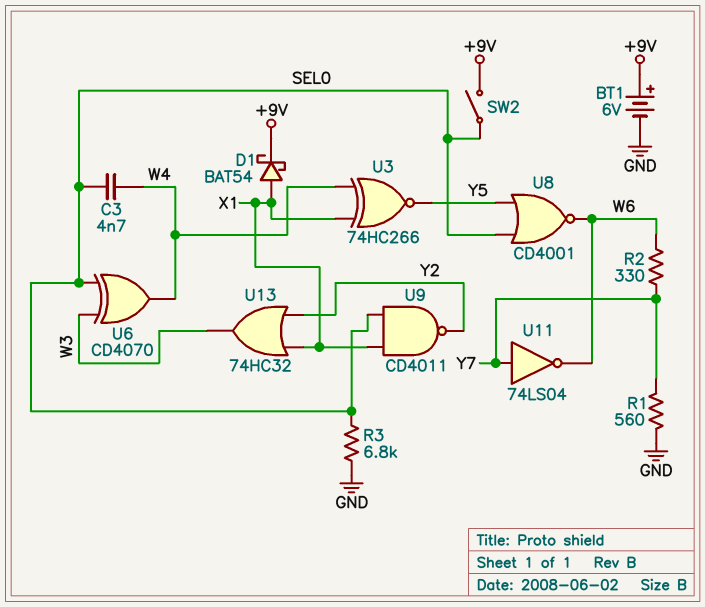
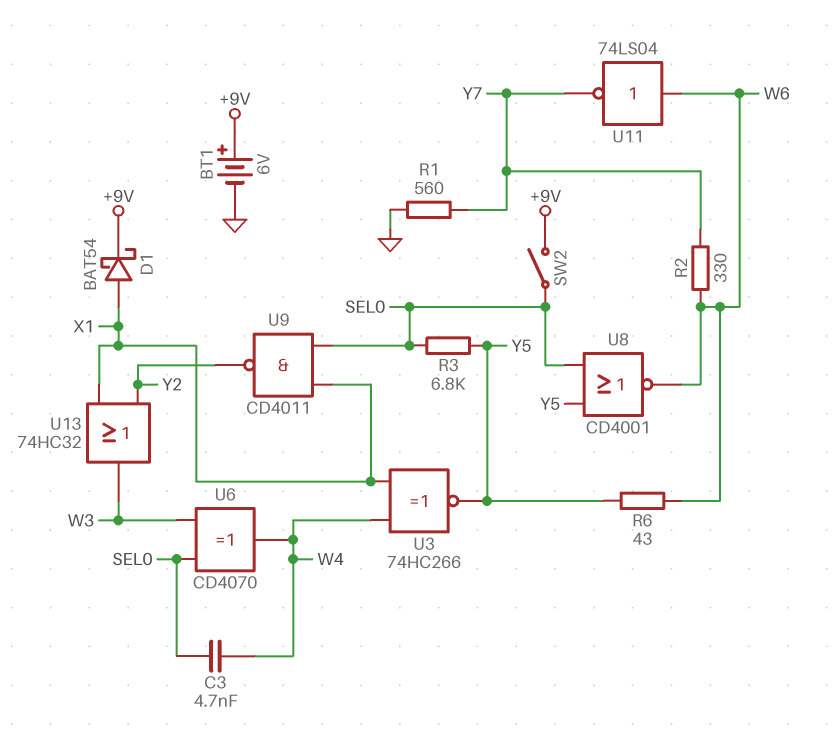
R3: 6.8k (GND, SEL0) -> 6.8k (SEL0, Y5)
R6: none -> 43 (W6, Y5)
U11: NOT 74LS04 (in Y7, out W6) -> NOT 74LS04 (in W6, out Y7)

